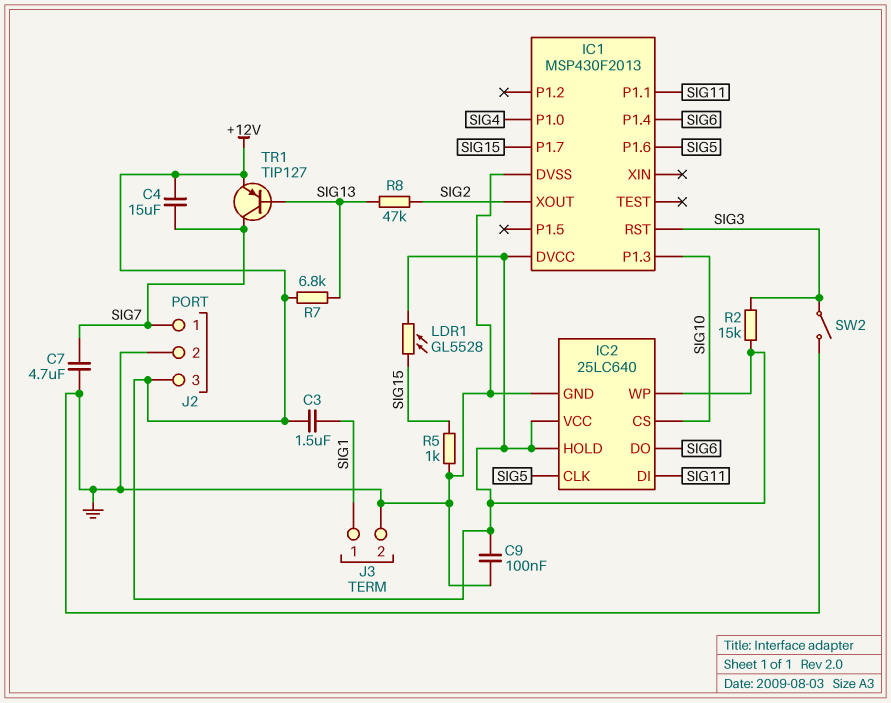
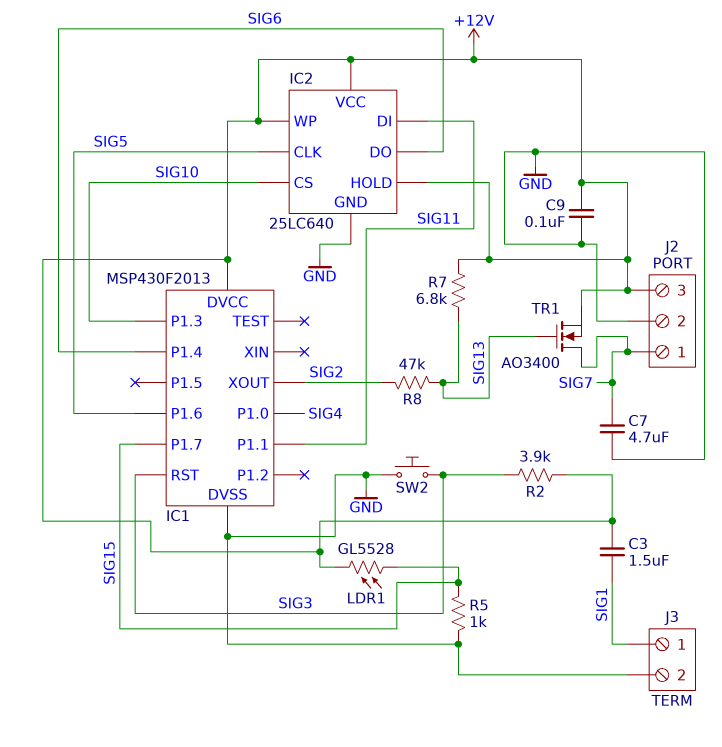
C4: 15uF (+12V, SIG7) -> none
R2: 15k (+12V, SIG3) -> 3.9k (+12V, SIG3)
SW2: switch (GND, SIG3) -> button (GND, SIG3)
TR1: PNP TIP127 (B SIG13, C SIG7, E +12V) -> NMOS AO3400 (G SIG13, D SIG7, S +12V)

